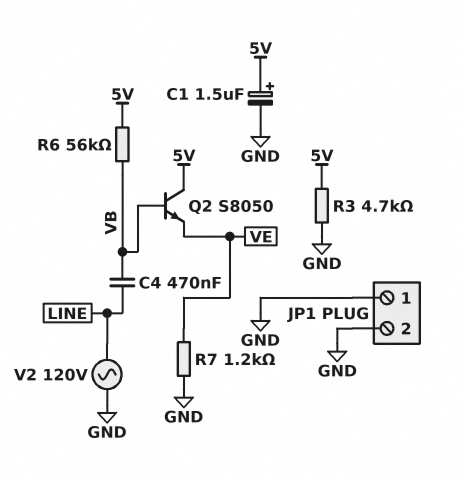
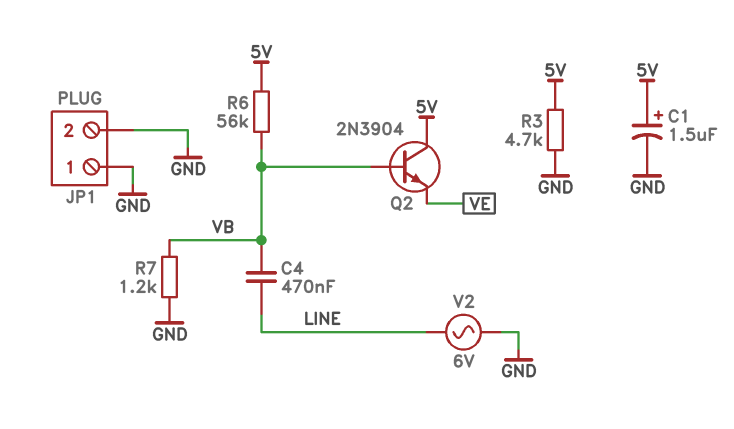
Q2: NPN S8050 (B VB, C 5V, E VE) -> NPN 2N3904 (B VB, C 5V, E VE)
R7: 1.2k (GND, VE) -> 1.2k (GND, VB)
V2: AC 120V (GND, LINE) -> AC 6V (GND, LINE)

